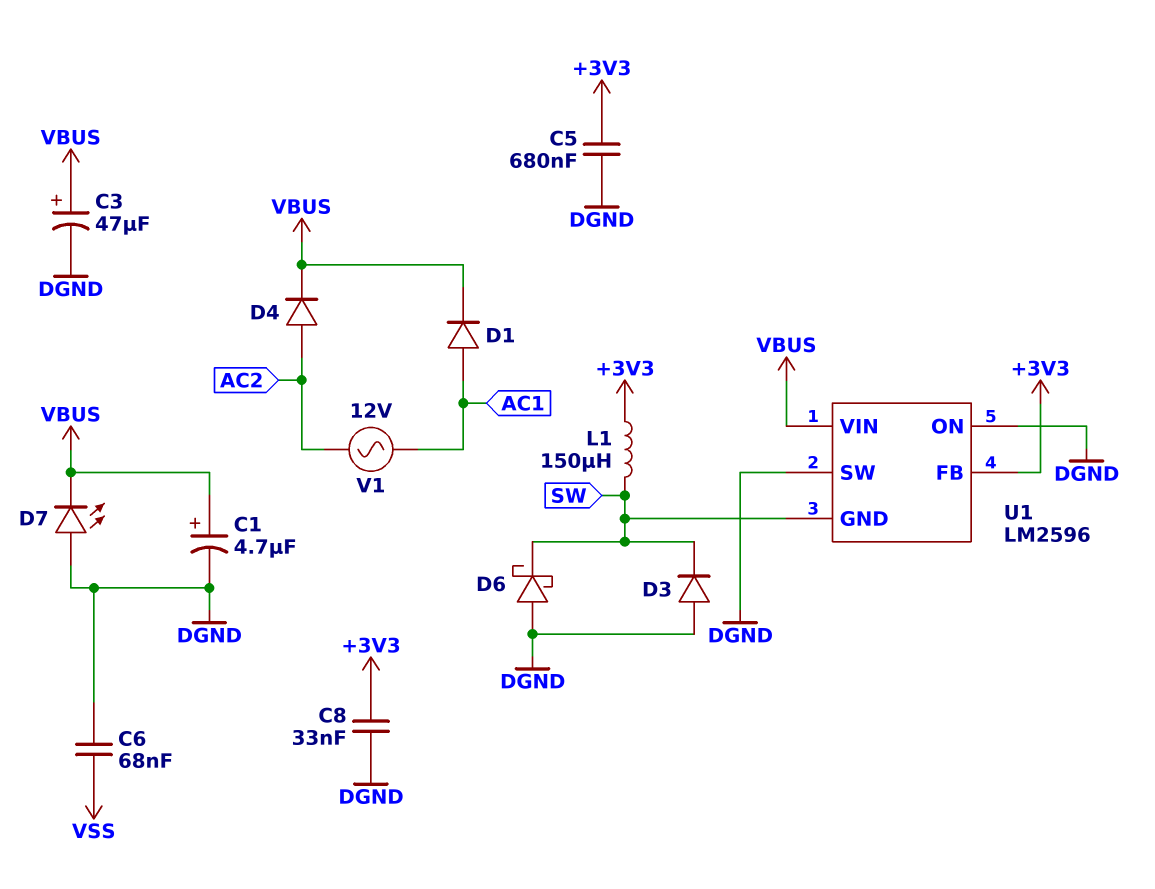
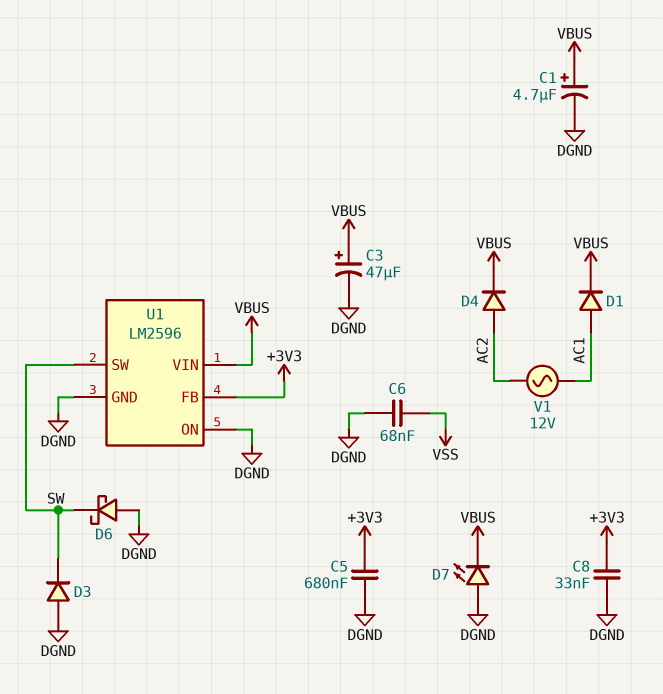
L1: 150uH (+3V3, SW) -> none
U1 pin GND: SW -> DGND
U1 pin SW: DGND -> SW

